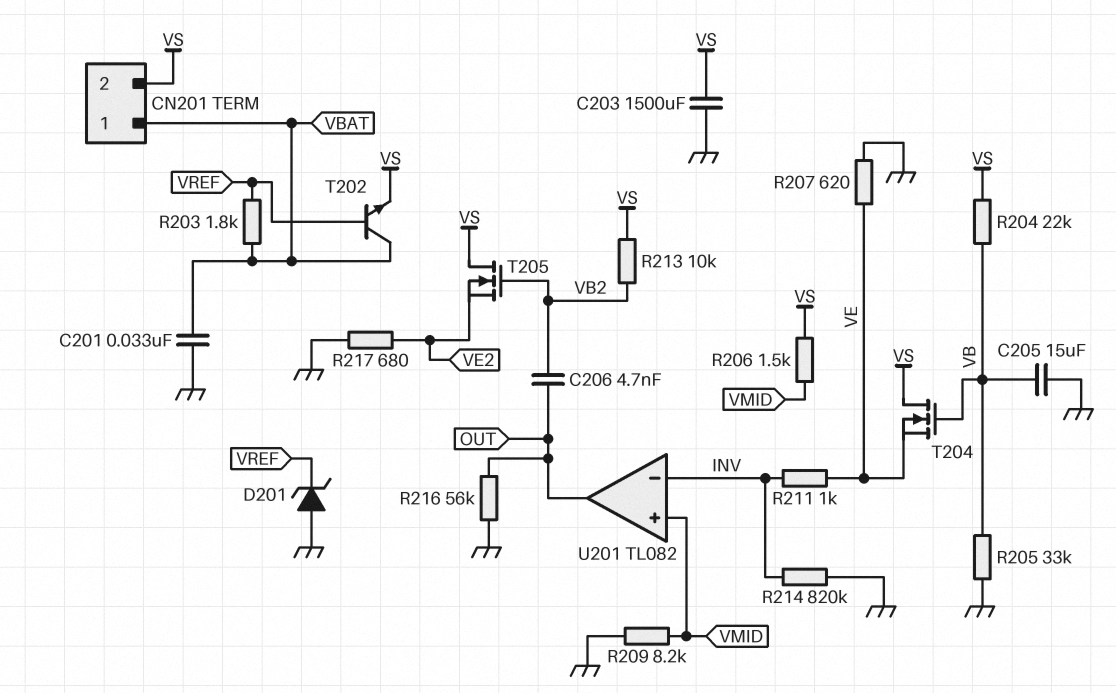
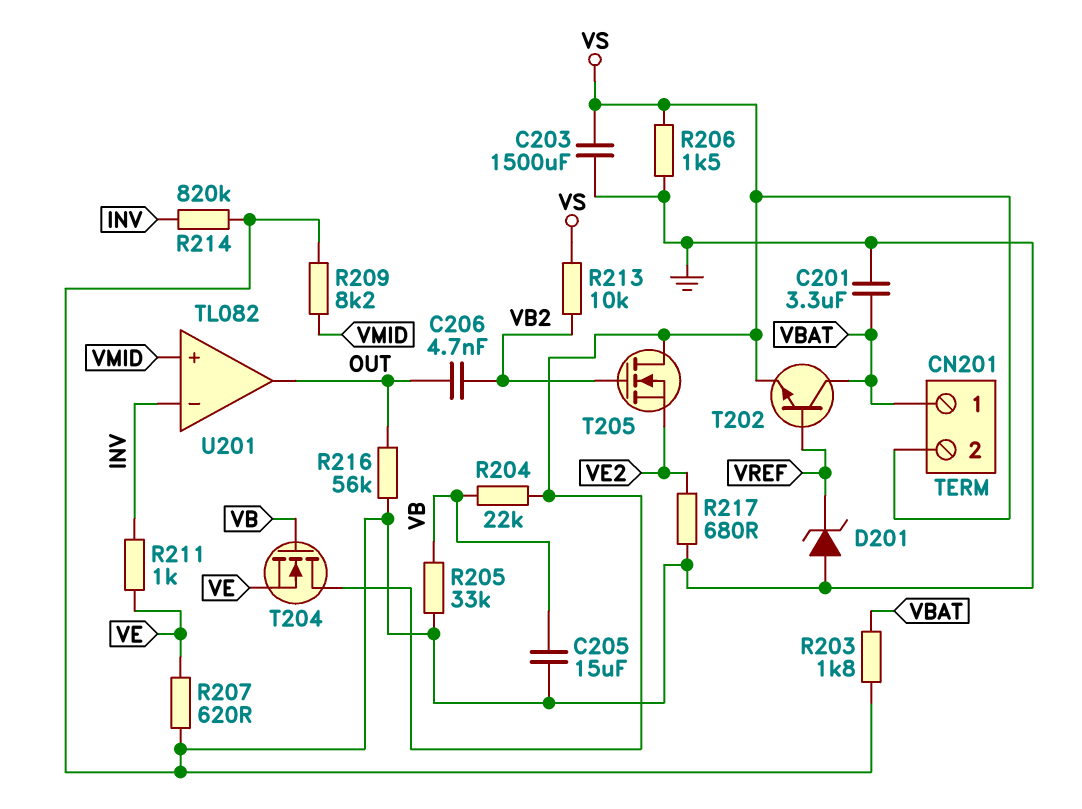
C201: 33nF (GND, VBAT) -> 3.3uF (GND, VBAT)
R203: 1.8k (VBAT, VREF) -> 1.8k (GND, VBAT)
R206: 1.5k (VMID, VS) -> 1.5k (GND, VS)

